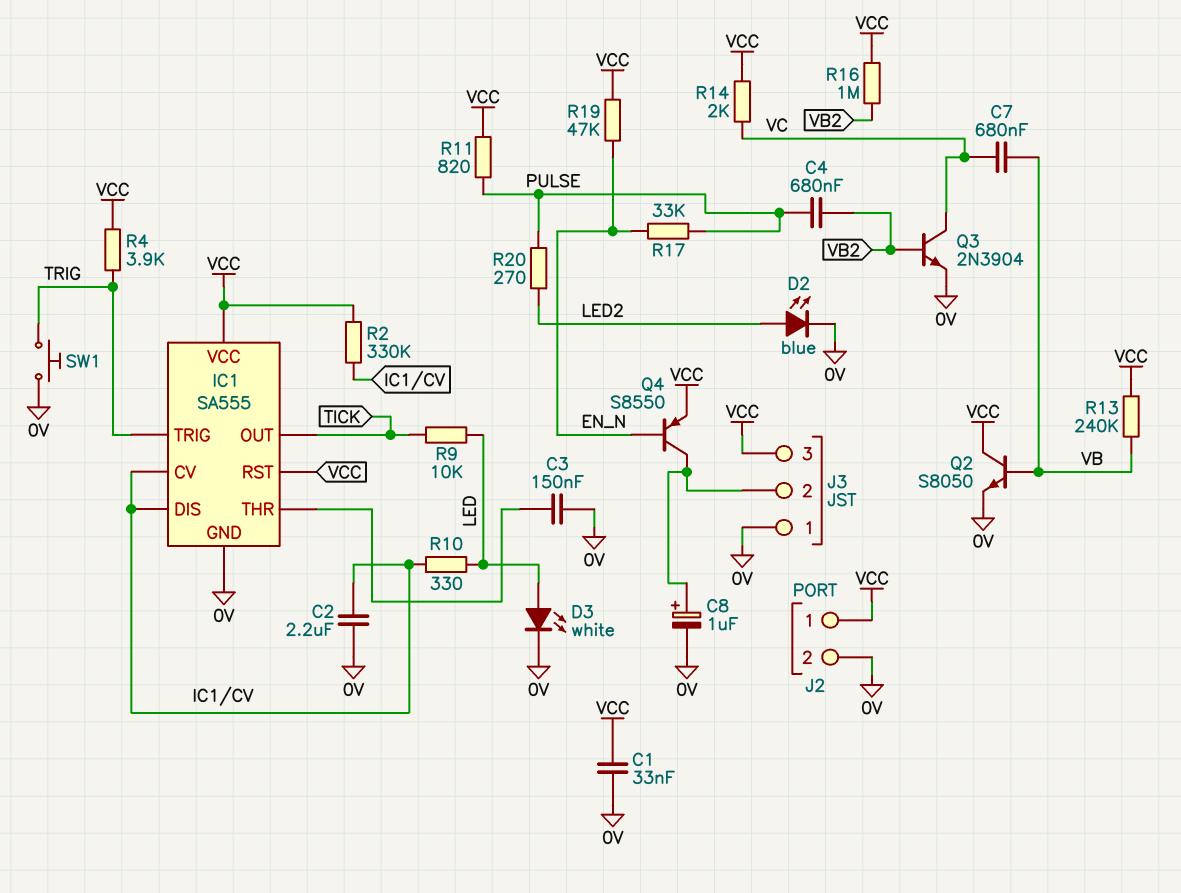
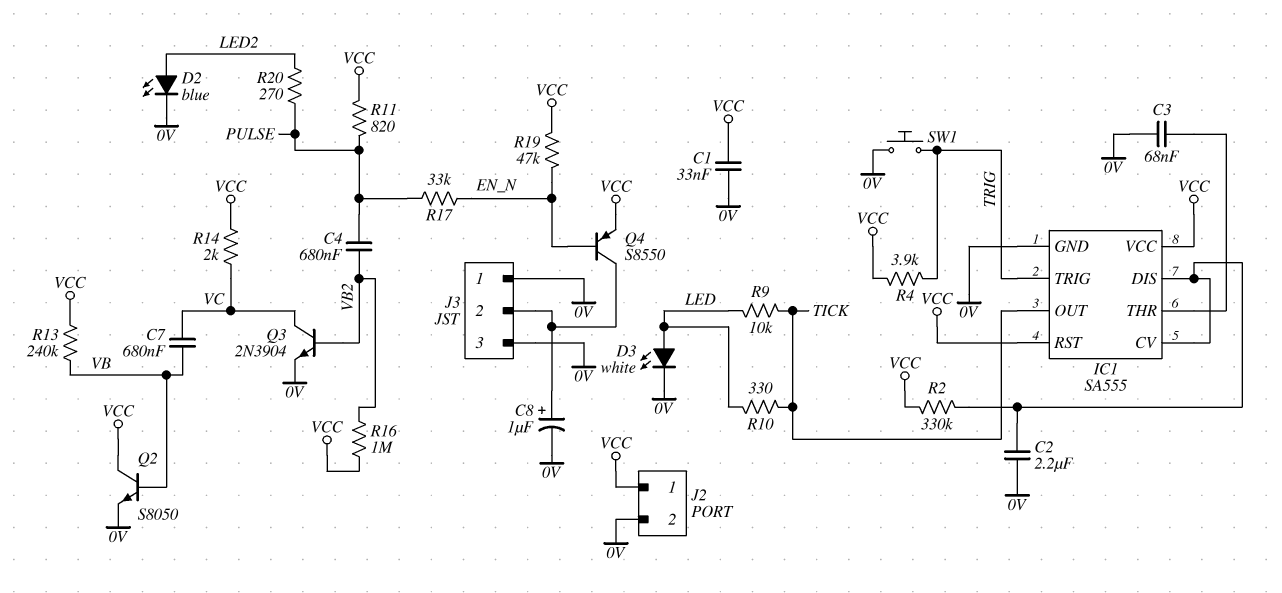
C3: 150nF (0V, IC1/THR) -> 68nF (0V, IC1/THR)
J3 pin 3: VCC -> 0V
R10: 330 (IC1/CV, LED) -> 330 (LED, TICK)

